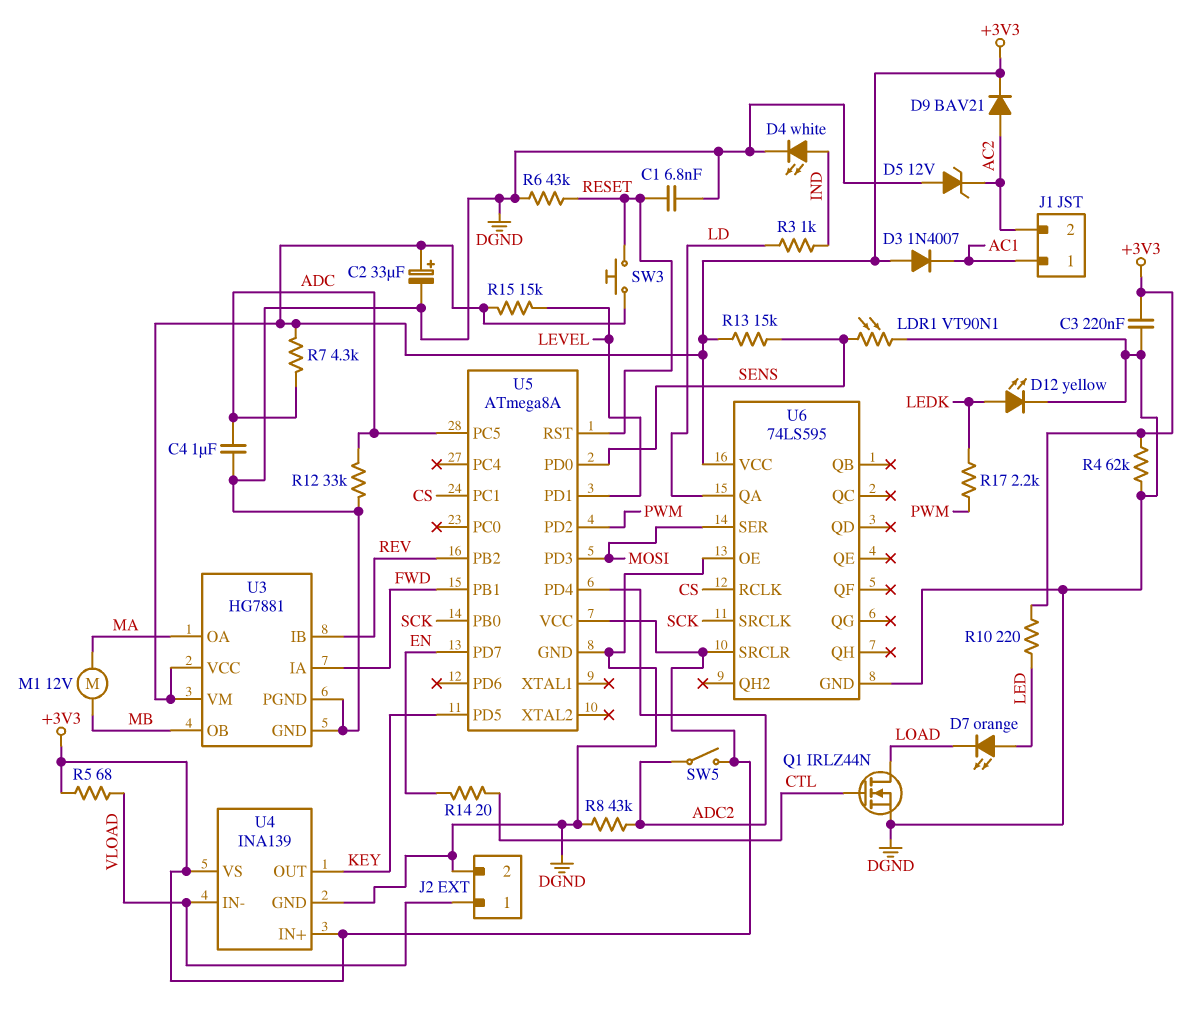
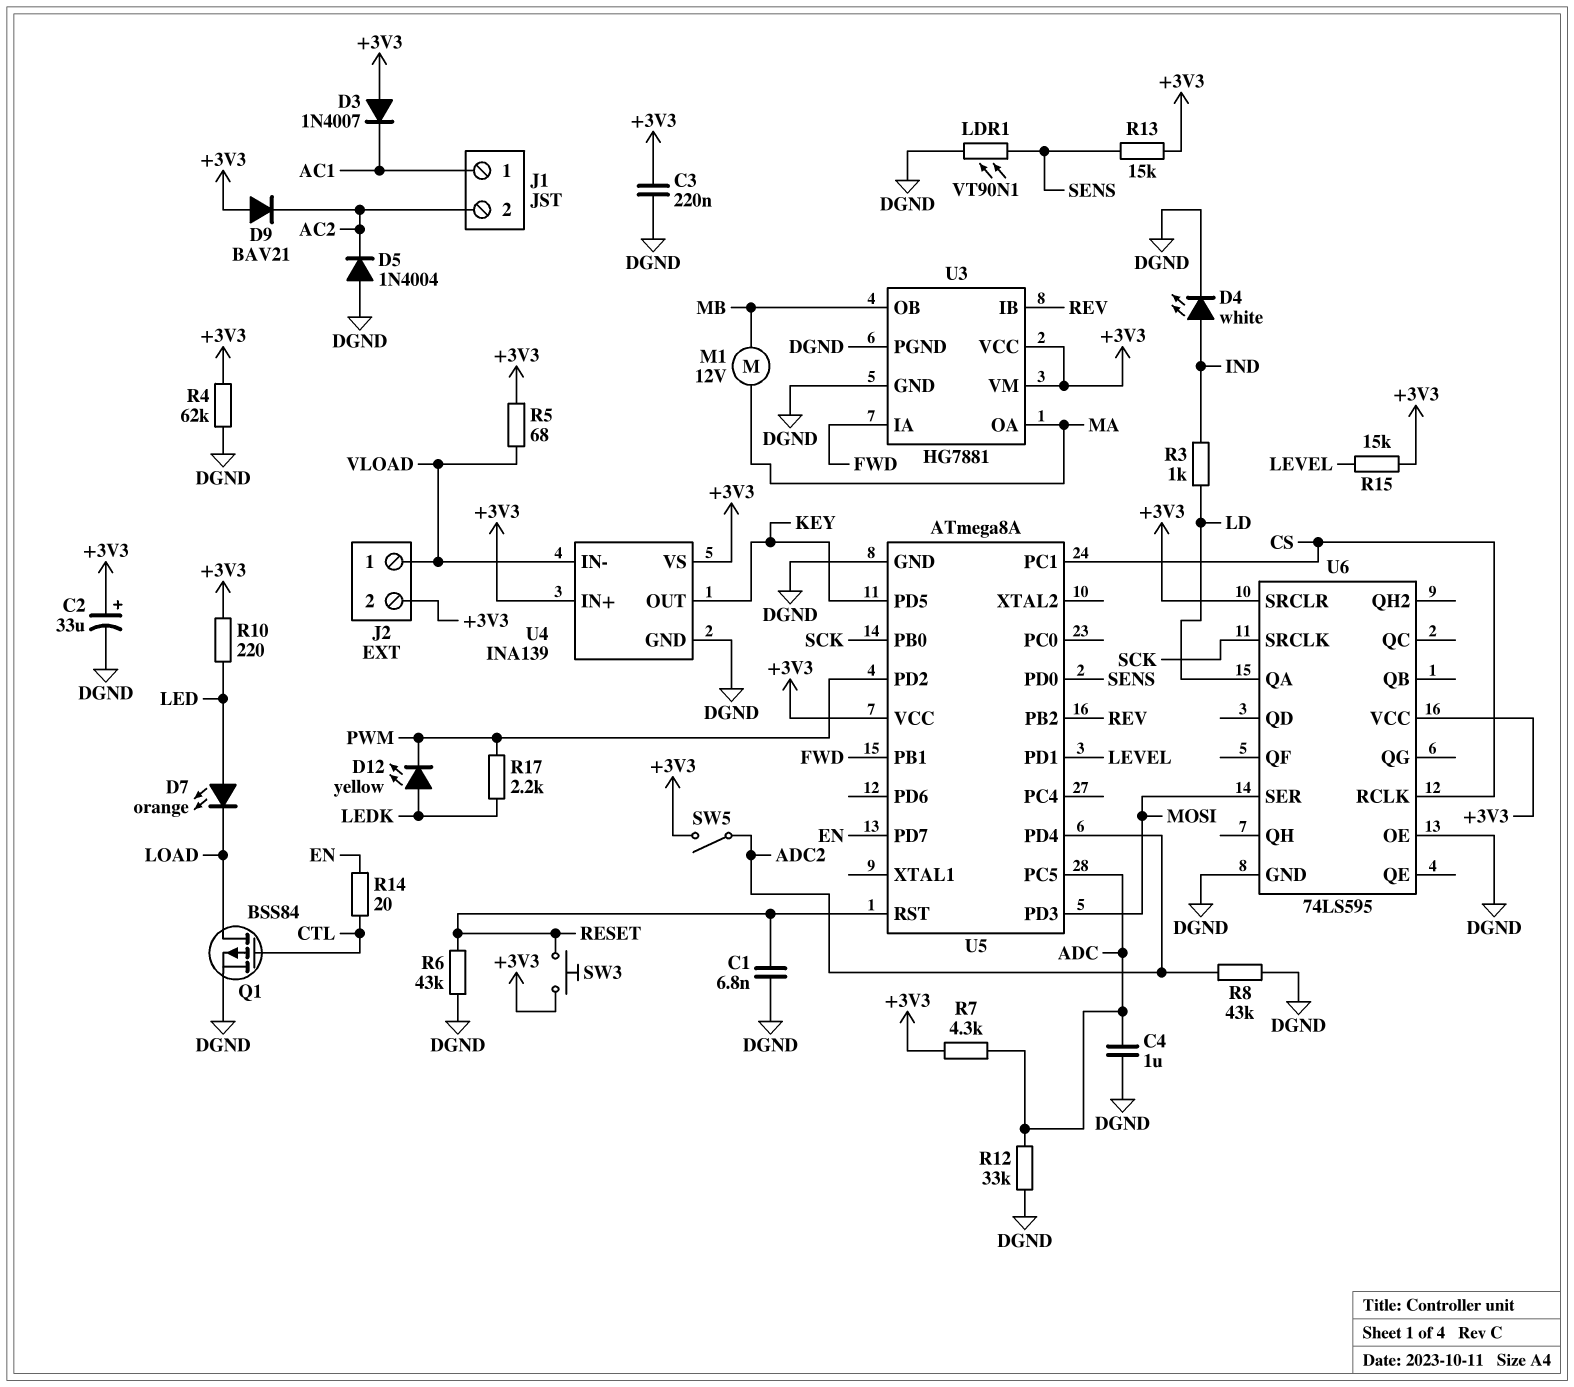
D5: zener 12V (A DGND, K AC2) -> diode 1N4004 (A DGND, K AC2)
D9: diode BAV21 (A AC2, K +3V3) -> diode BAV21 (A +3V3, K AC2)
D12: LED yellow (A LEDK, K DGND) -> LED yellow (A LEDK, K PWM)
J2 pin 2: DGND -> +3V3
Q1: NMOS IRLZ44N (G CTL, D LOAD, S DGND) -> PMOS BSS84 (G CTL, D LOAD, S DGND)

